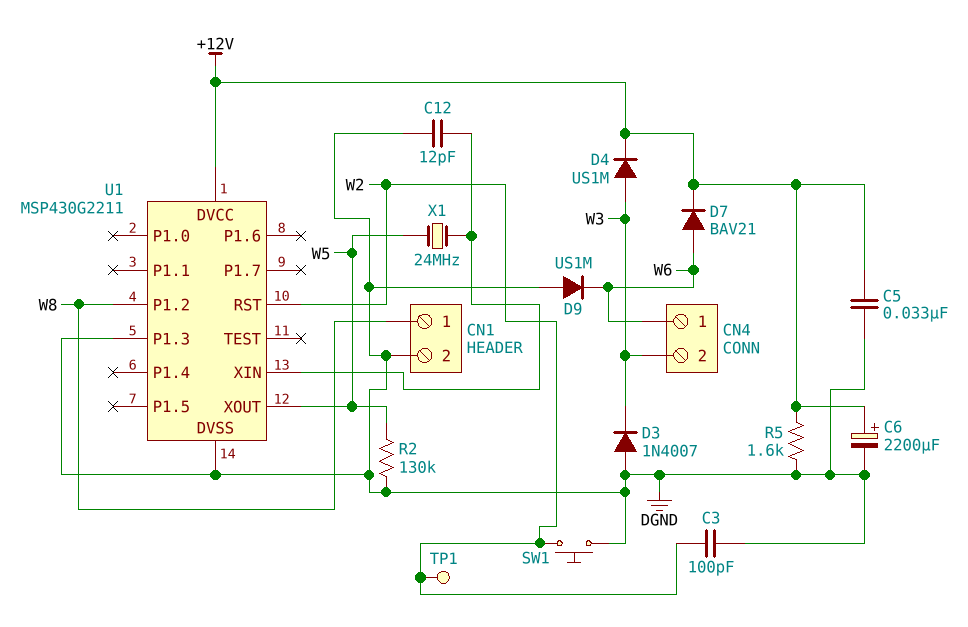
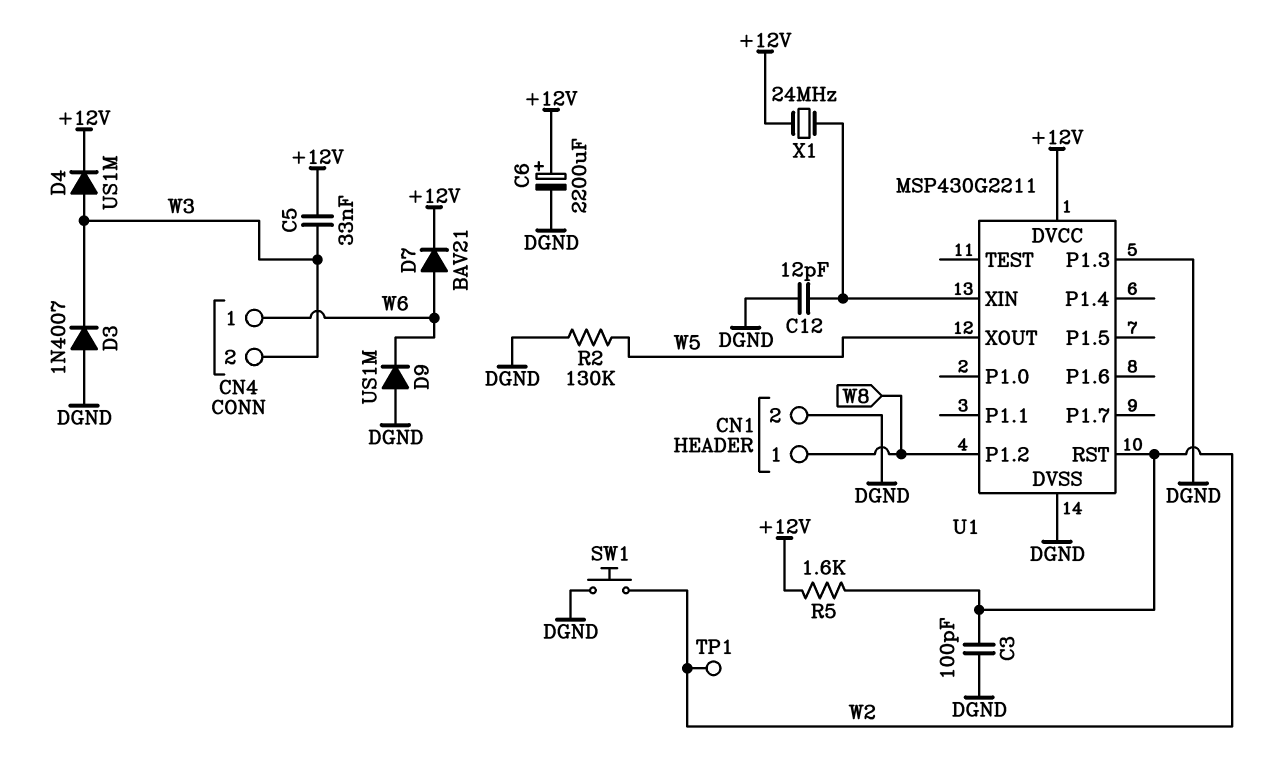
C5: 33nF (+12V, DGND) -> 33nF (+12V, W3)
R5: 1.6k (+12V, DGND) -> 1.6k (+12V, W2)
X1: 24MHz (U1/XIN, W5) -> 24MHz (+12V, U1/XIN)

